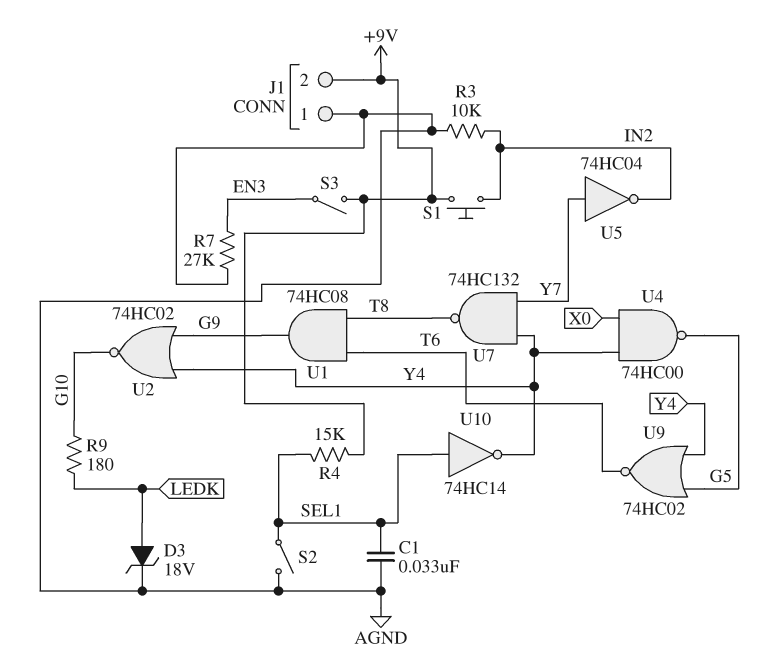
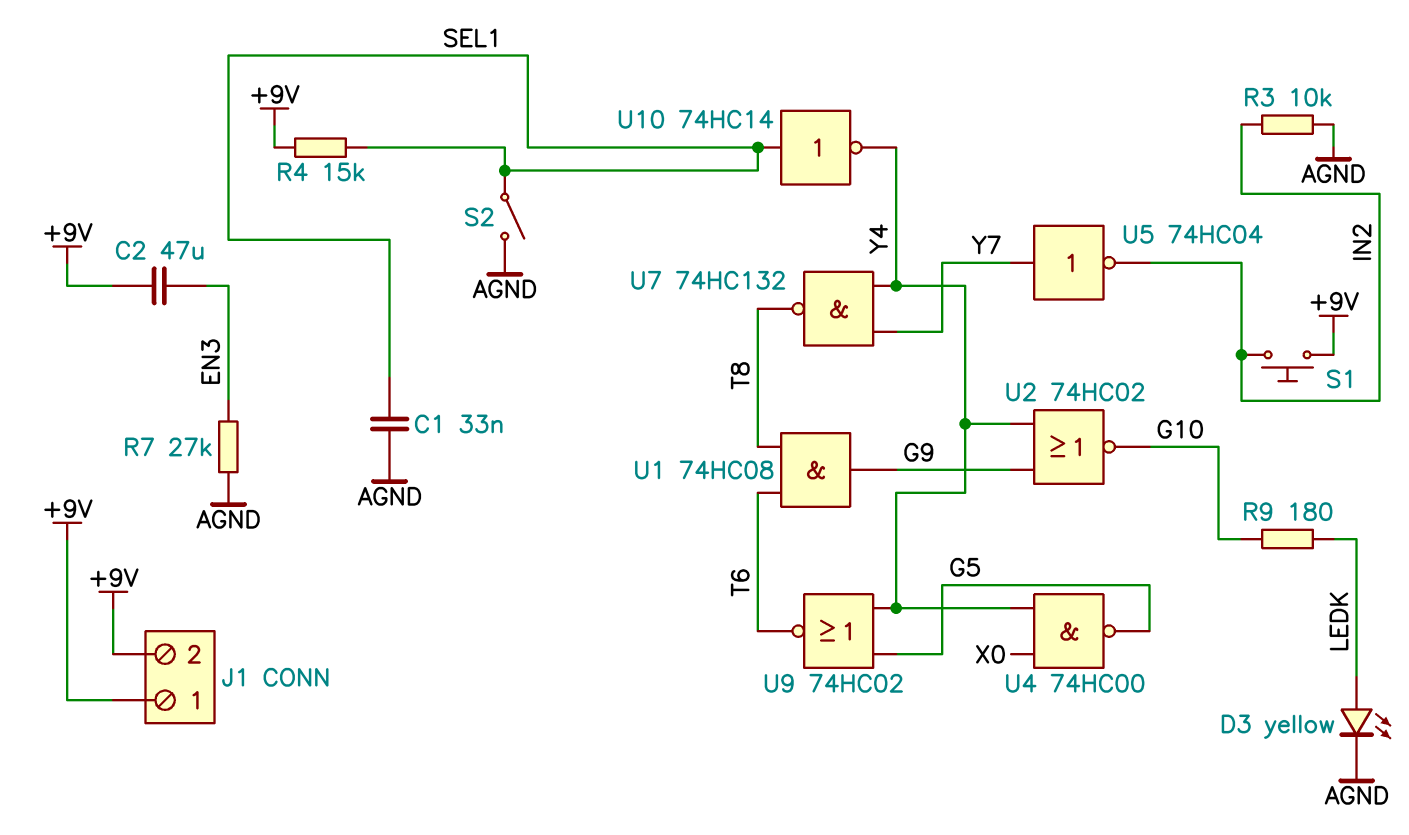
C2: none -> 47uF (+9V, EN3)
D3: zener 18V (A LEDK, K AGND) -> LED yellow (A LEDK, K AGND)
J1 pin 1: AGND -> +9V
S3: switch (+9V, EN3) -> none

